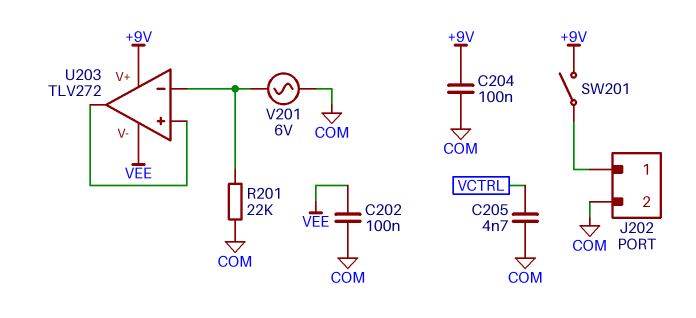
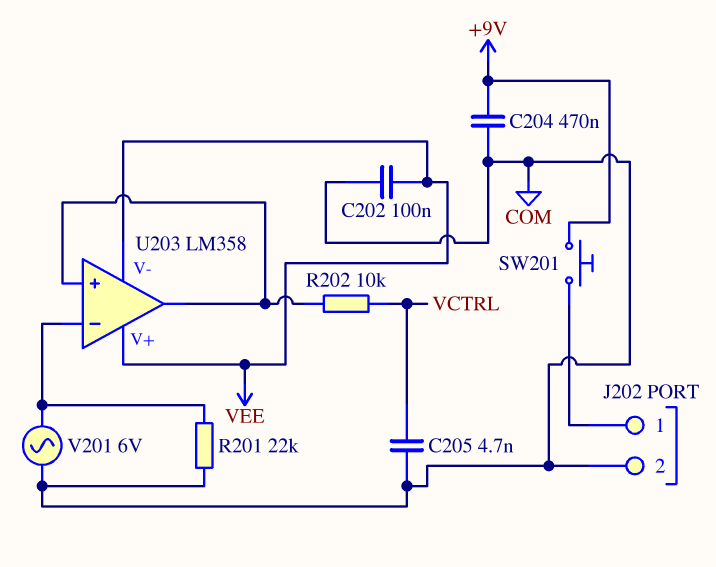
C204: 100nF (+9V, COM) -> 470nF (+9V, COM)
R202: none -> 10k (U203/in+, VCTRL)
SW201: switch (+9V, J202/1) -> button (+9V, J202/1)
U203: TLV272 -> LM358
U203 pin V+: +9V -> VEE

